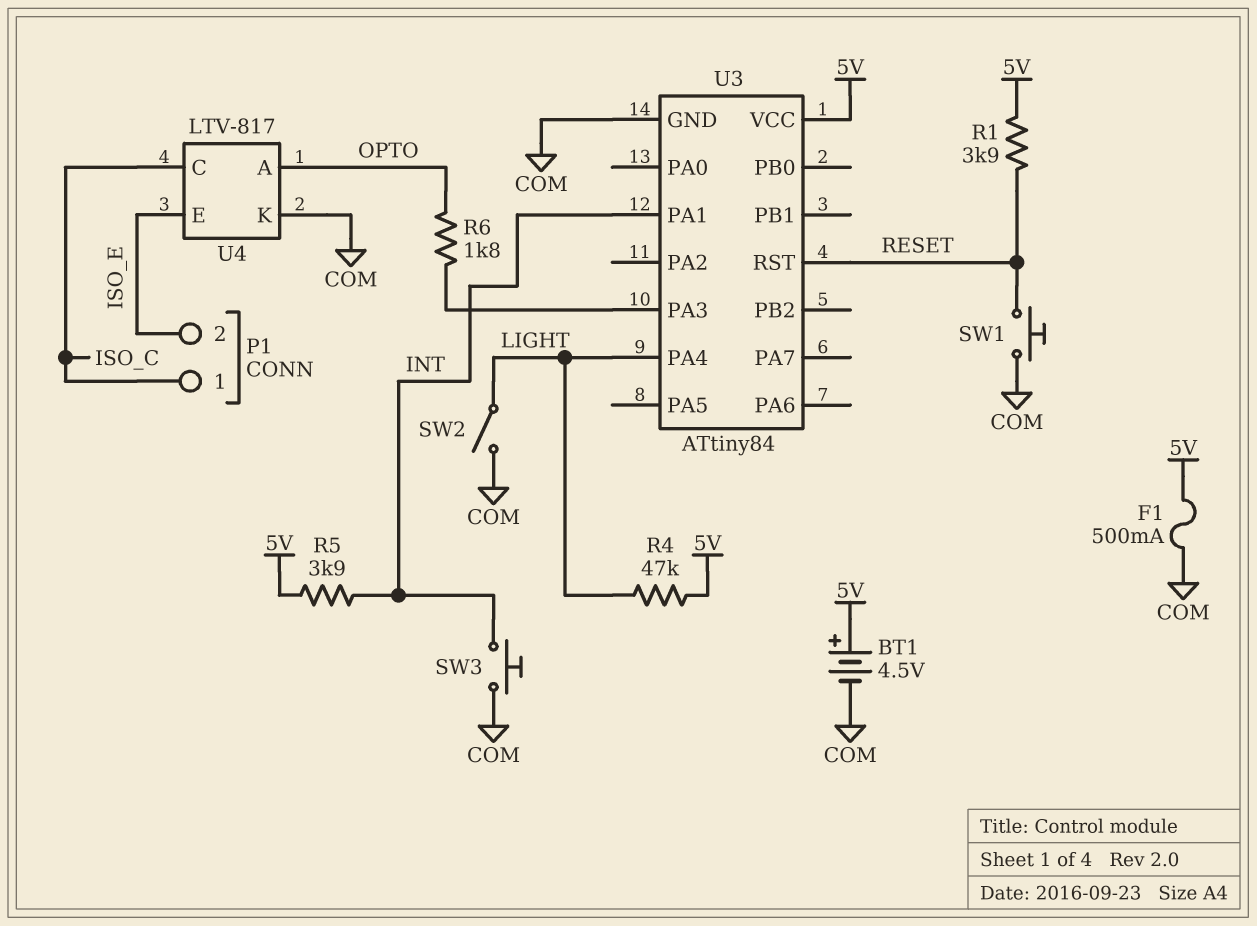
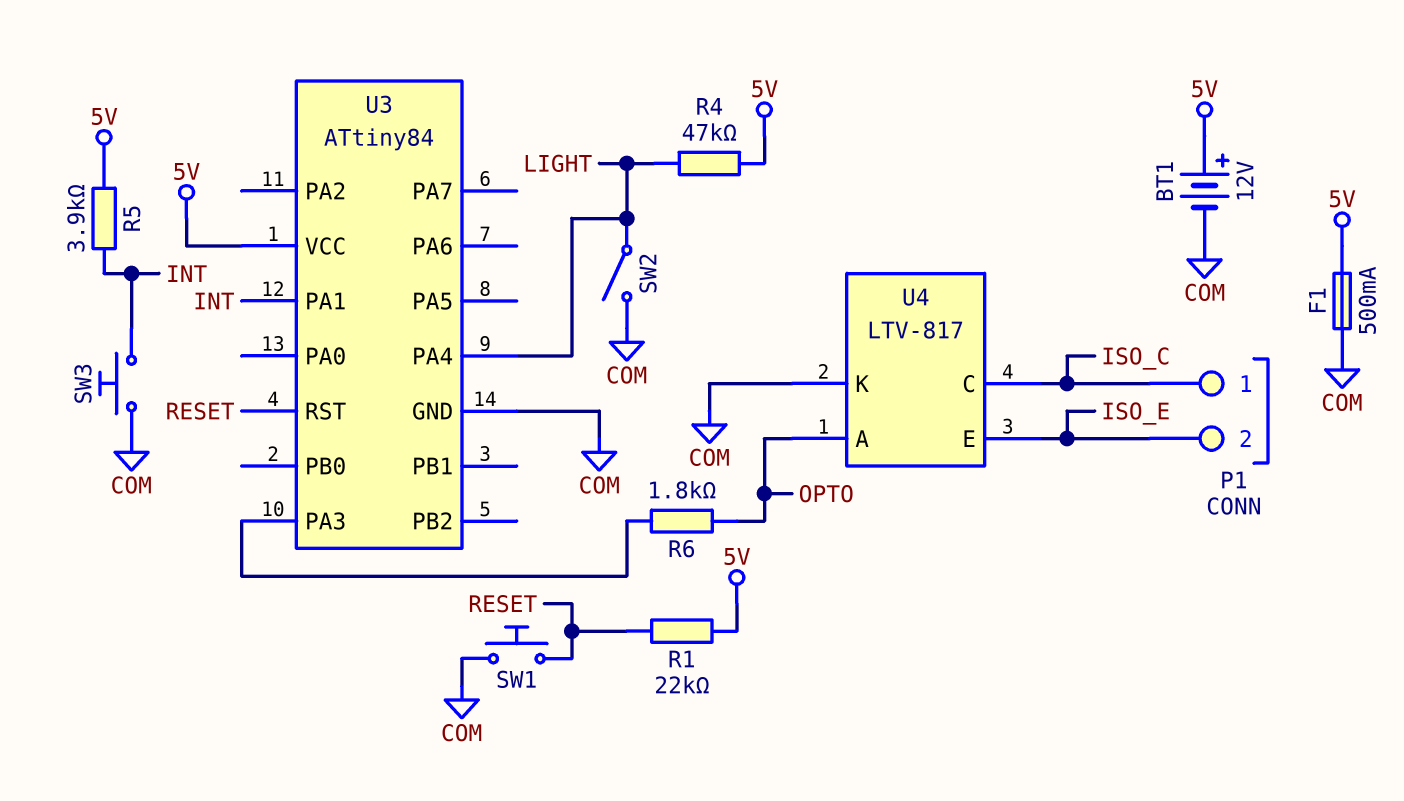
BT1: 4.5V (plus 5V, minus COM) -> 12V (plus 5V, minus COM)
R1: 3.9k (5V, RESET) -> 22k (5V, RESET)

